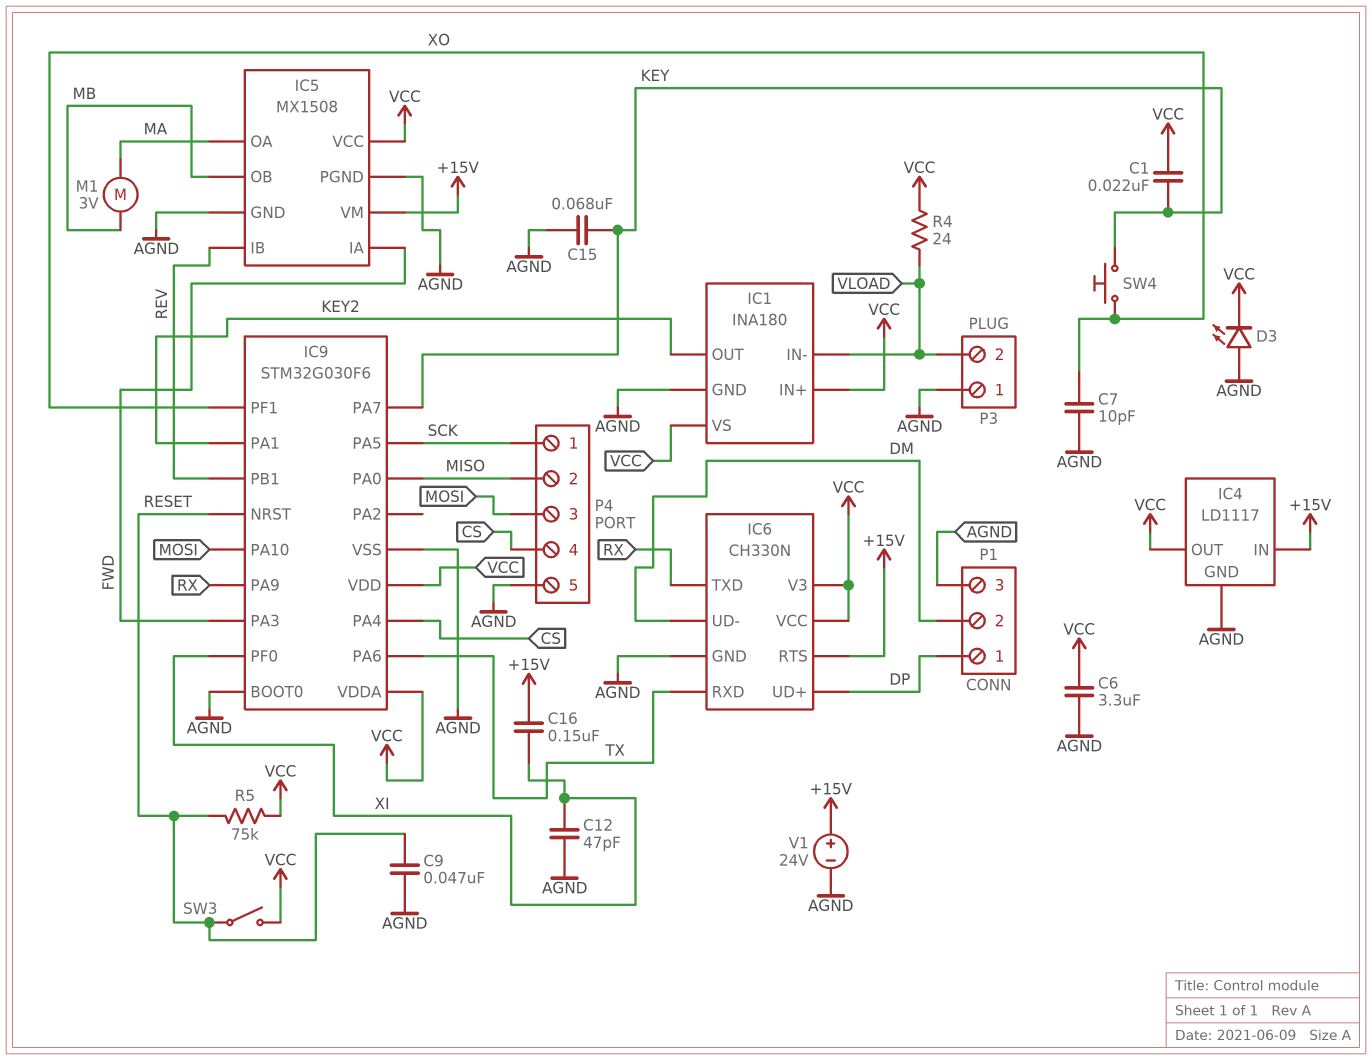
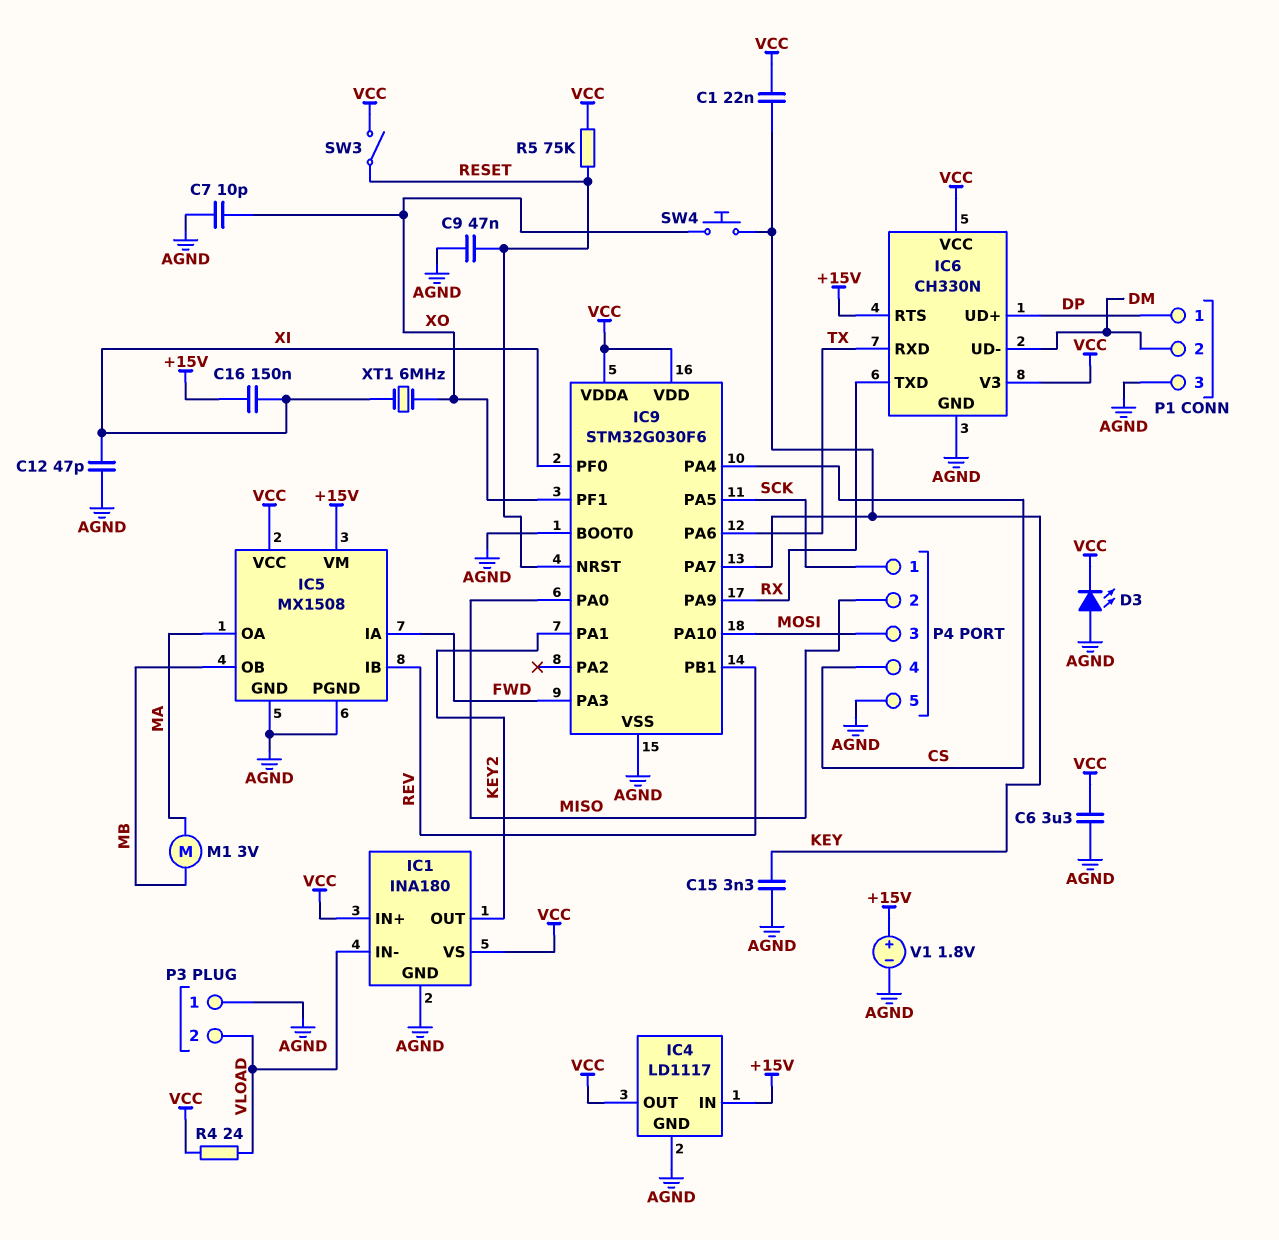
C15: 68nF (AGND, KEY) -> 3.3nF (AGND, KEY)
V1: 24V (plus +15V, minus AGND) -> 1.8V (plus +15V, minus AGND)
XT1: none -> 6MHz (XI, XO)

